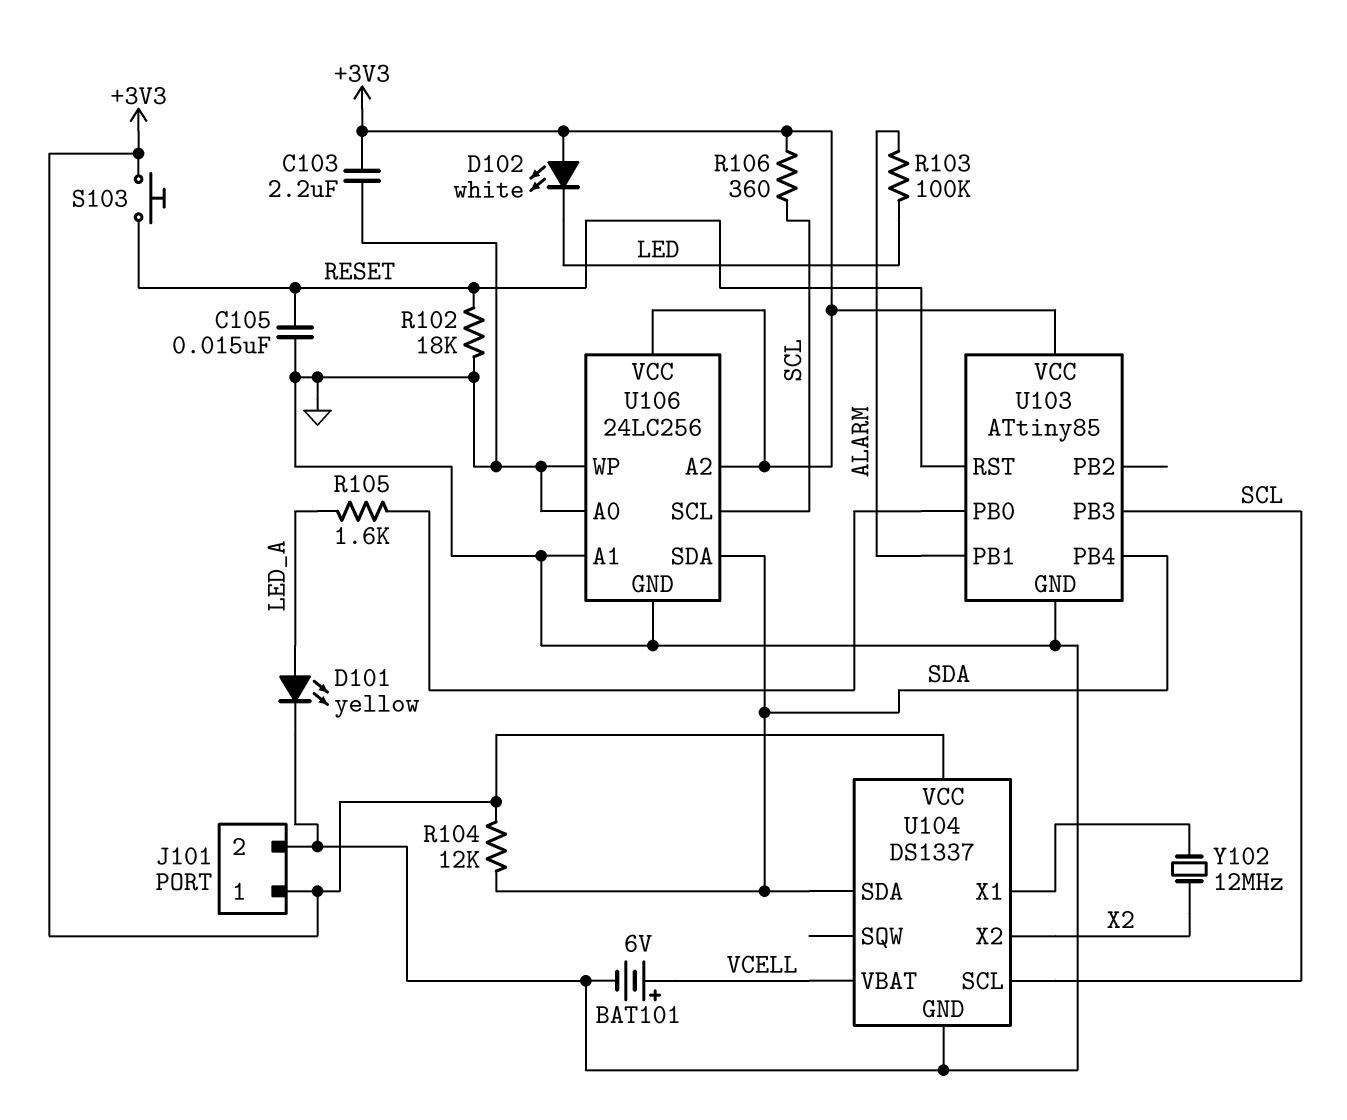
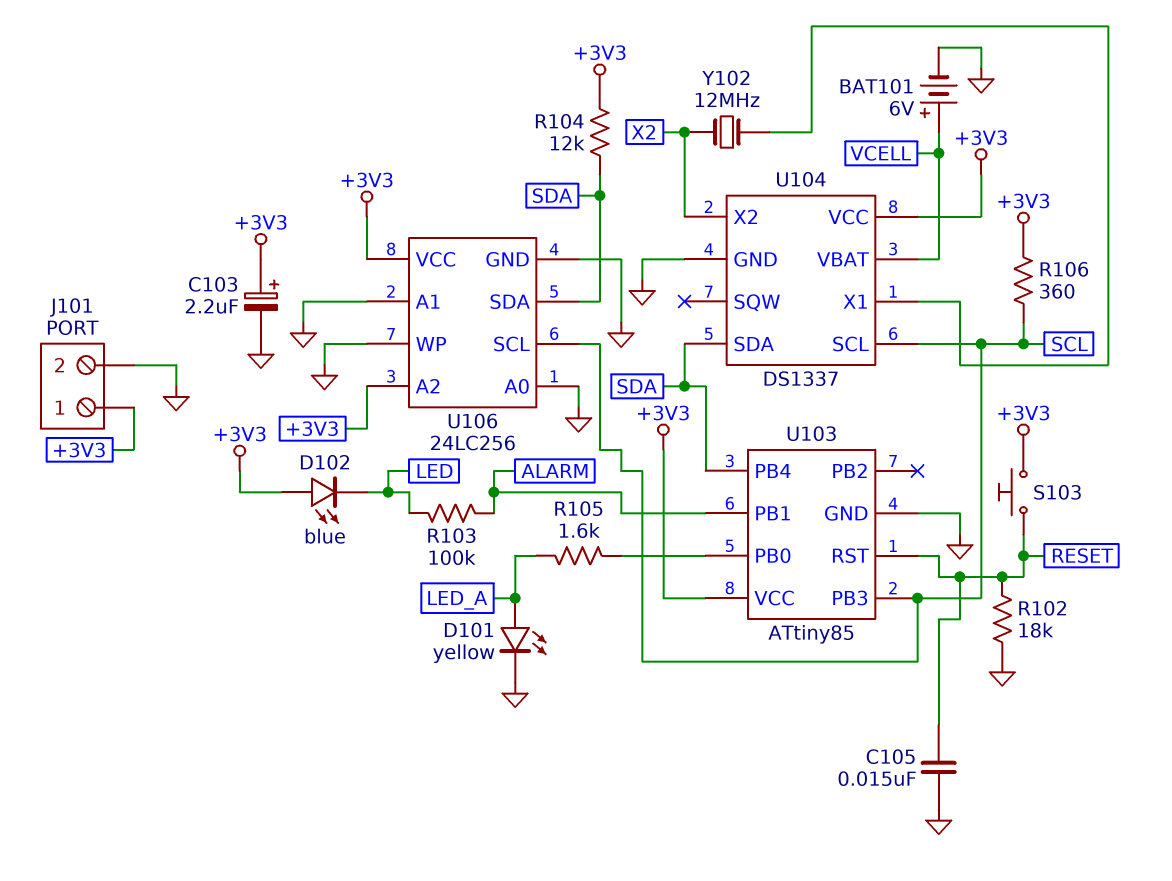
C103: 2.2uF (+3V3, GND) -> 2.2uF (plus +3V3, minus GND)
D102: LED white (A +3V3, K LED) -> LED blue (A +3V3, K LED)

